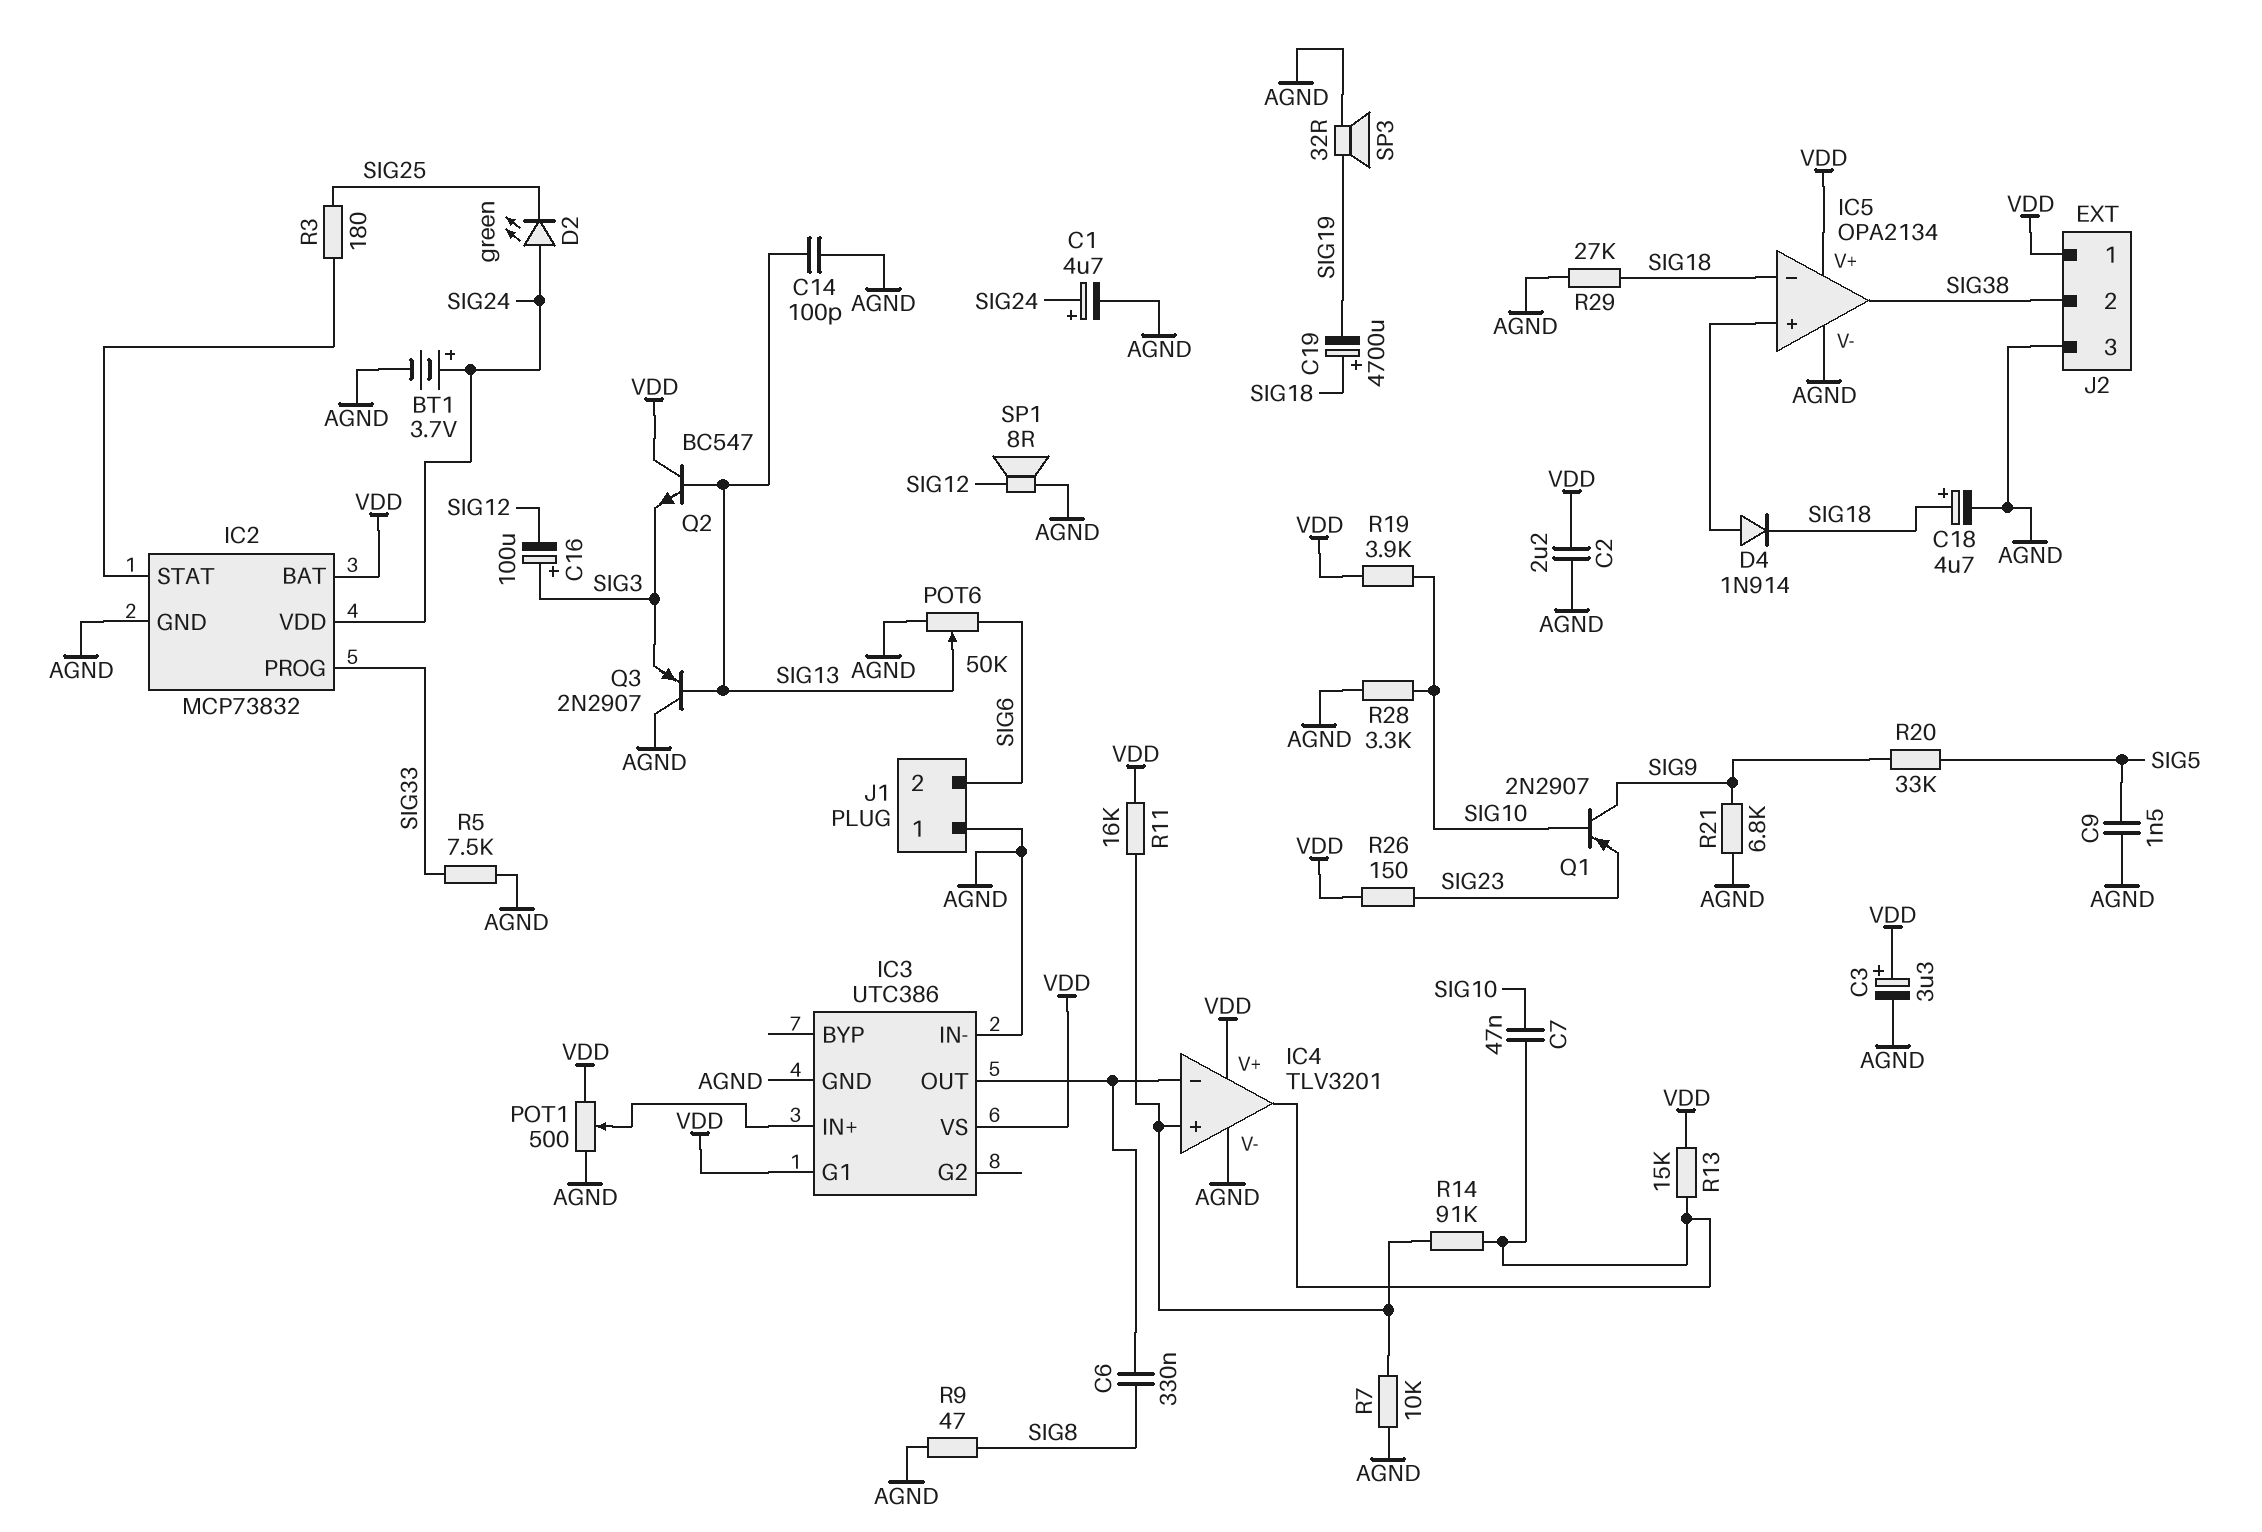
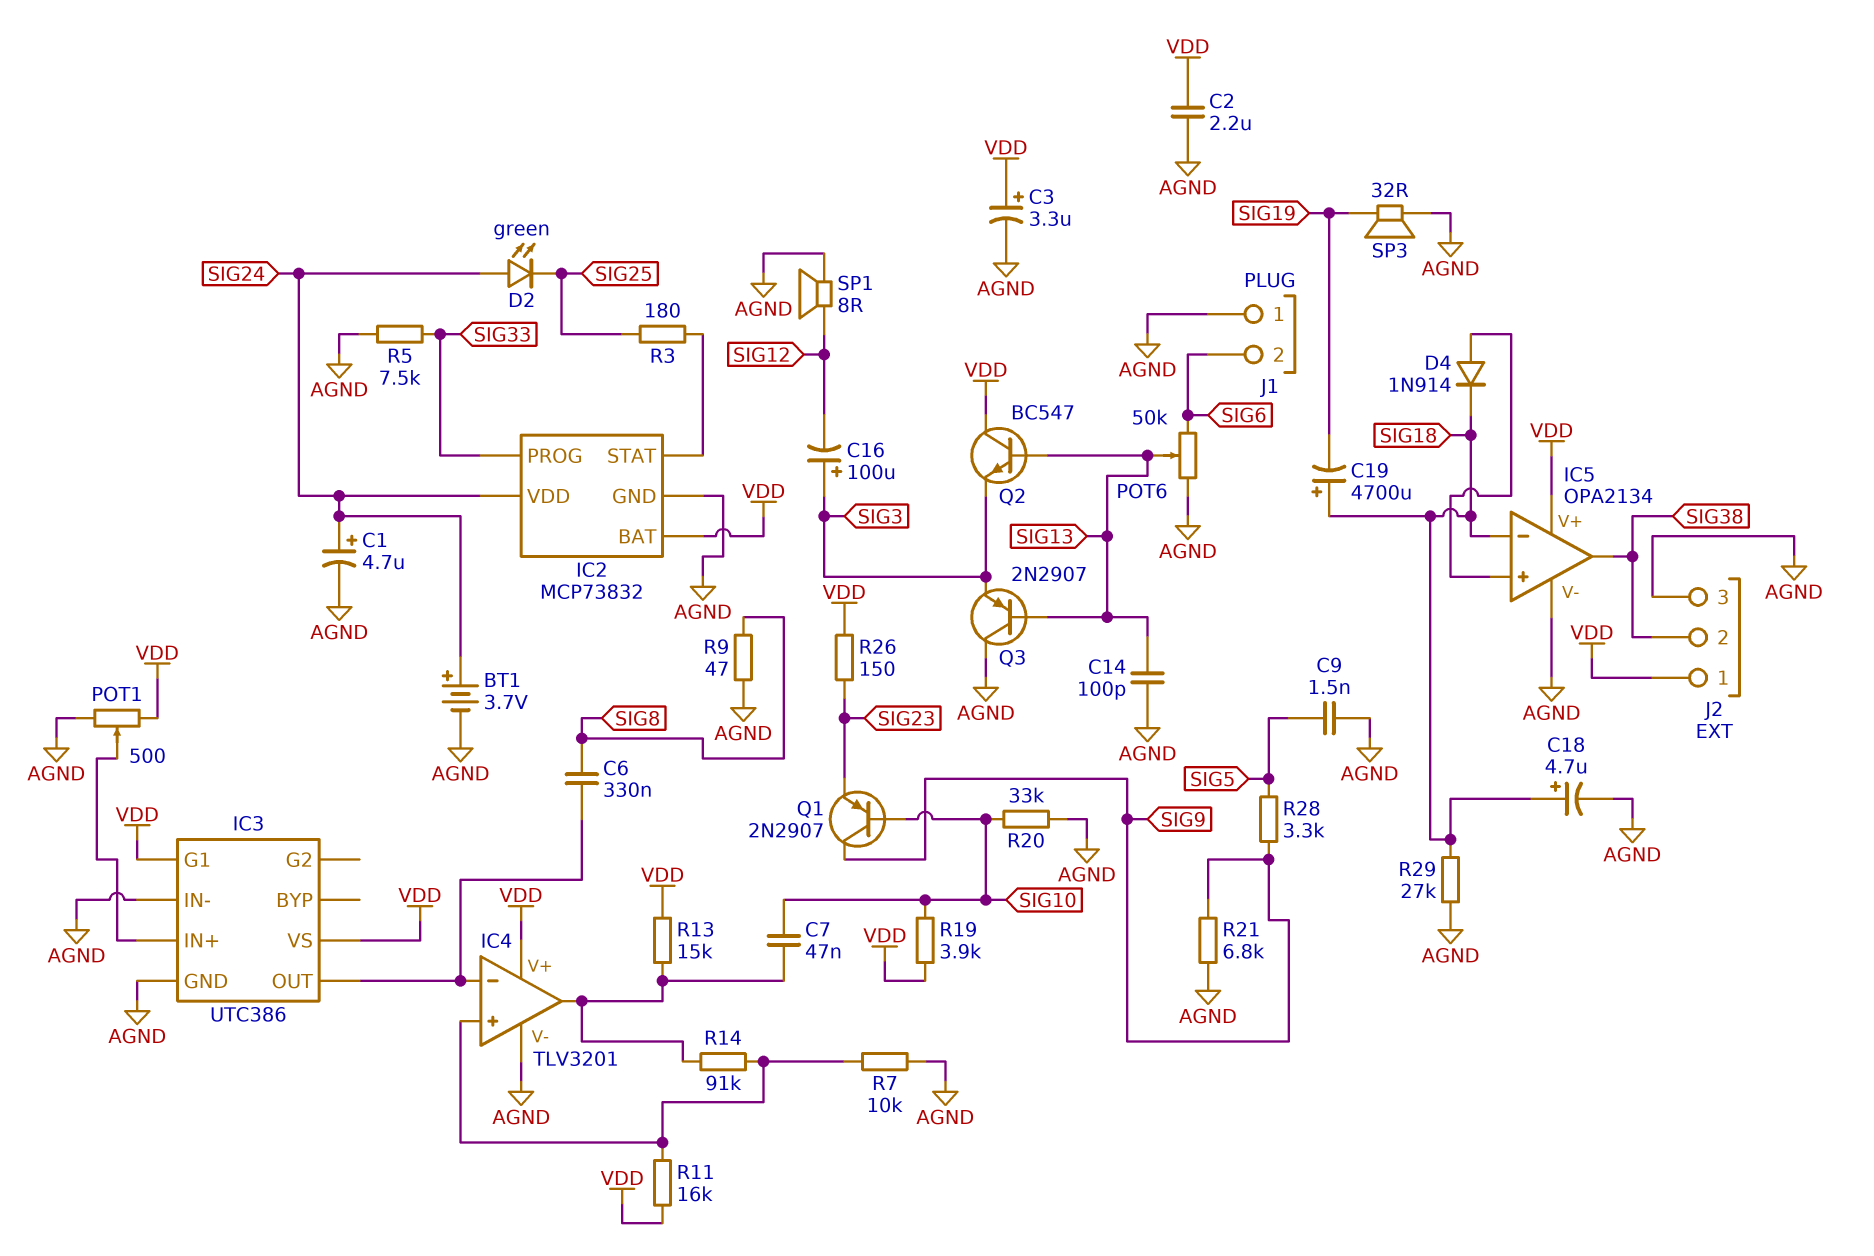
R20: 33k (SIG5, SIG9) -> 33k (AGND, SIG10)
R28: 3.3k (AGND, SIG10) -> 3.3k (SIG5, SIG9)

